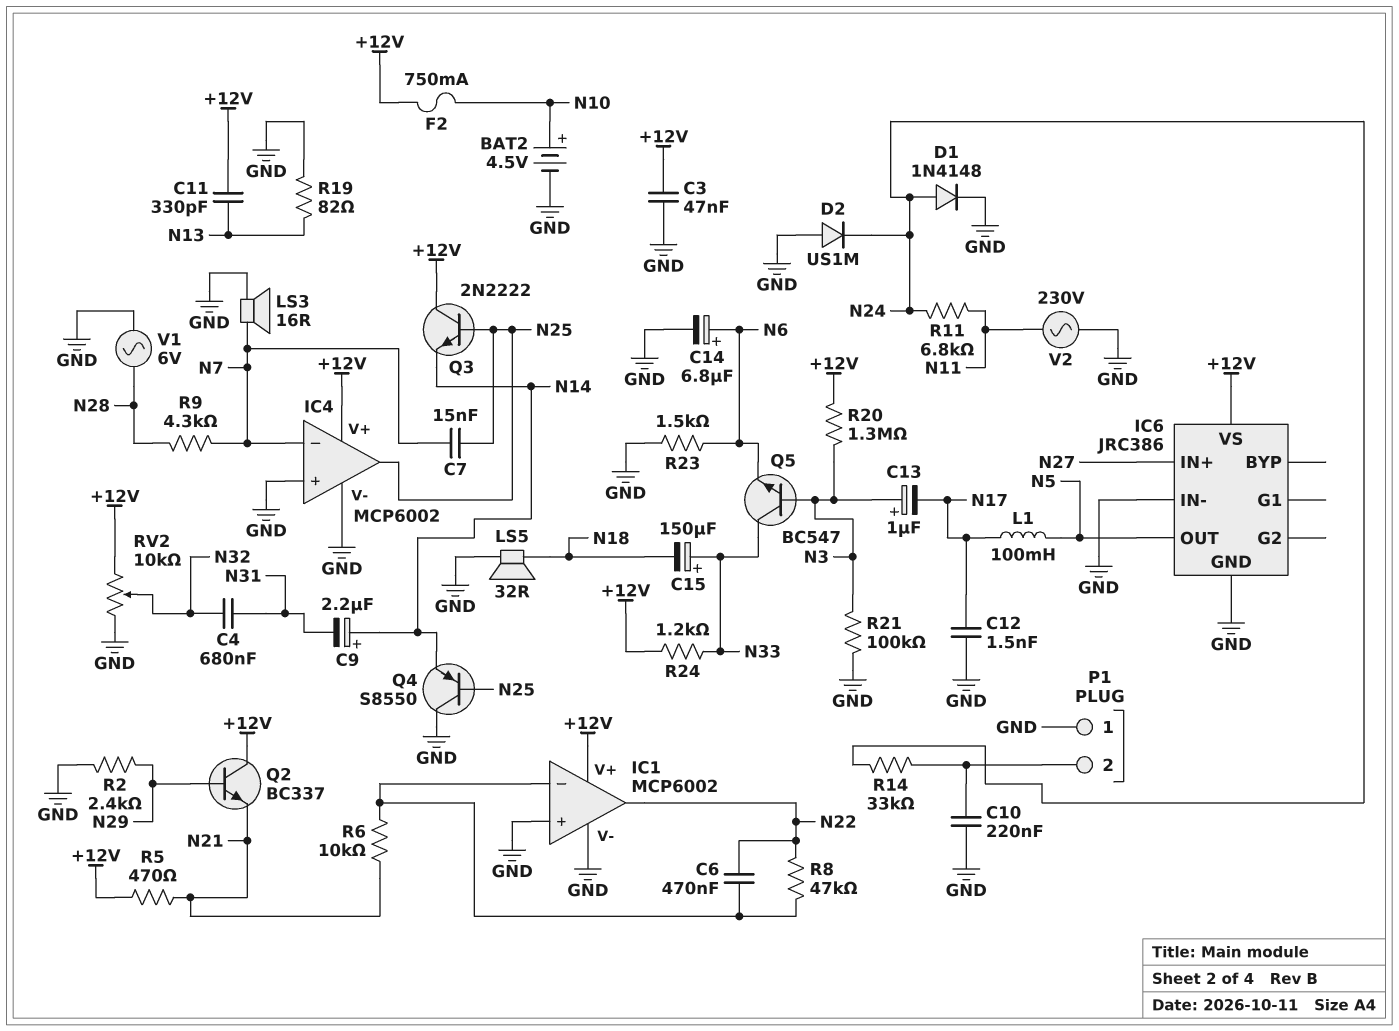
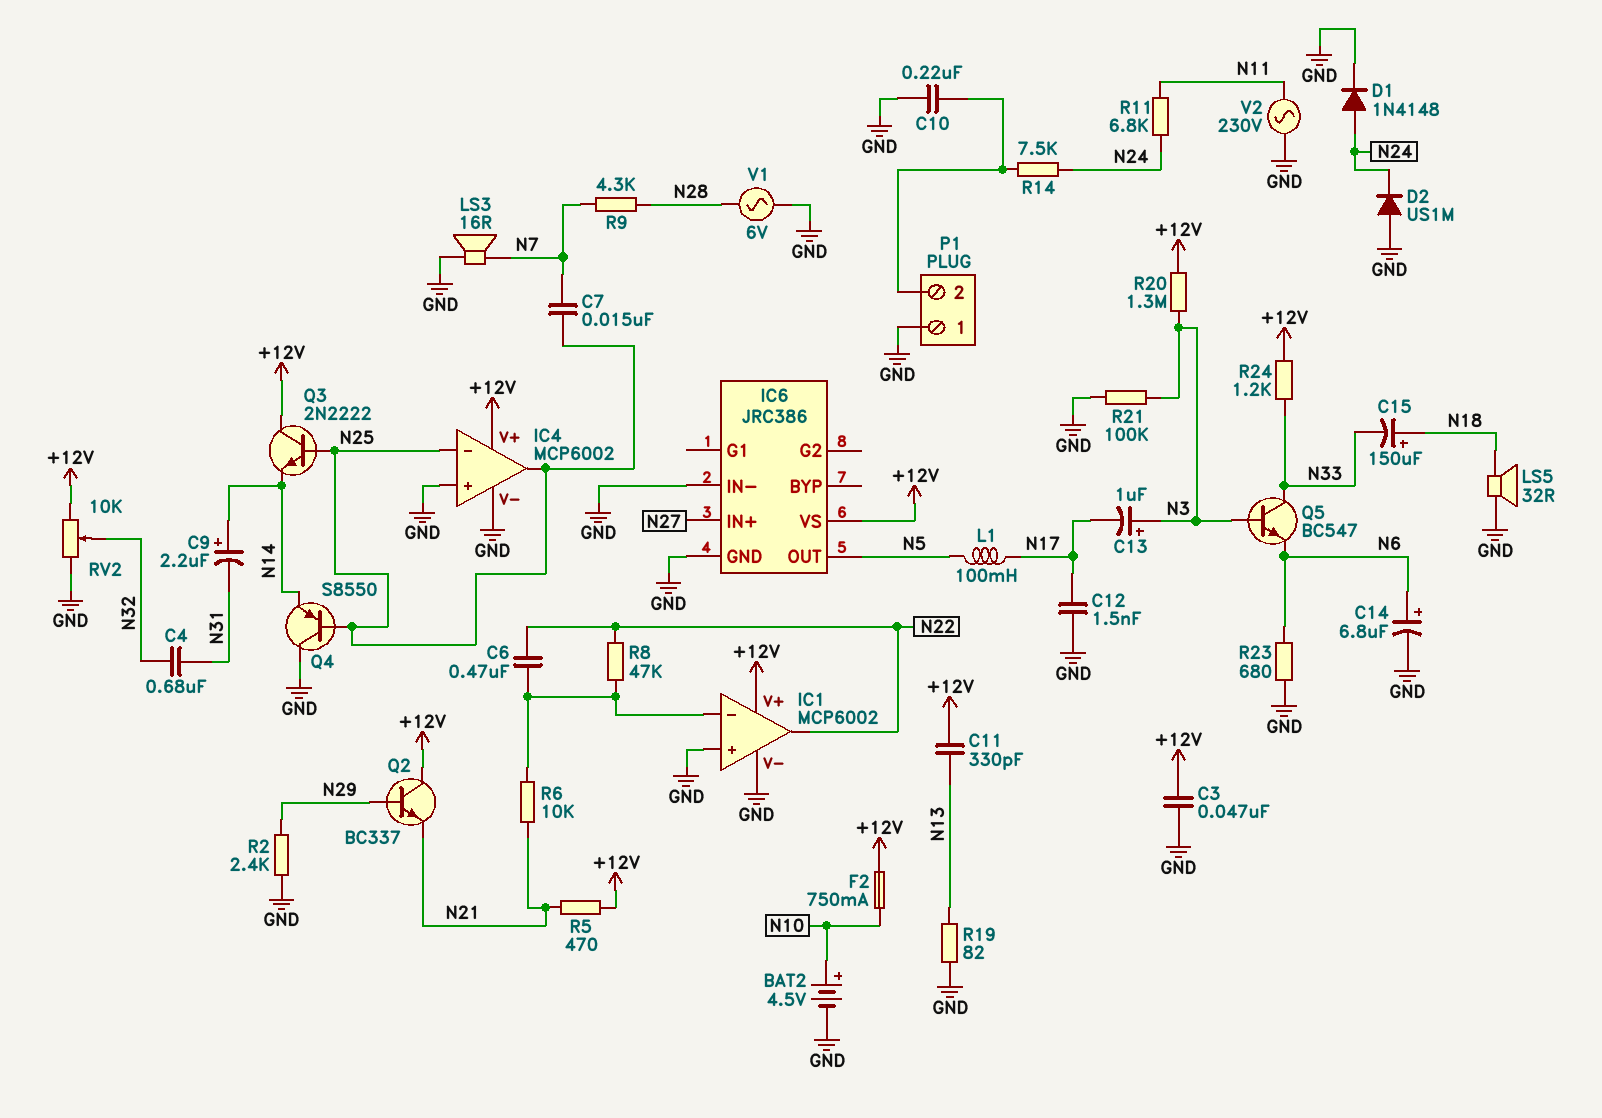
C15: 150uF (plus N33, minus N18) -> 150uF (plus N18, minus N33)
IC4 pin in-: N7 -> N25
R14: 33k (N24, P1/2) -> 7.5k (N24, P1/2)
R23: 1.5k (GND, N6) -> 680 (GND, N6)

